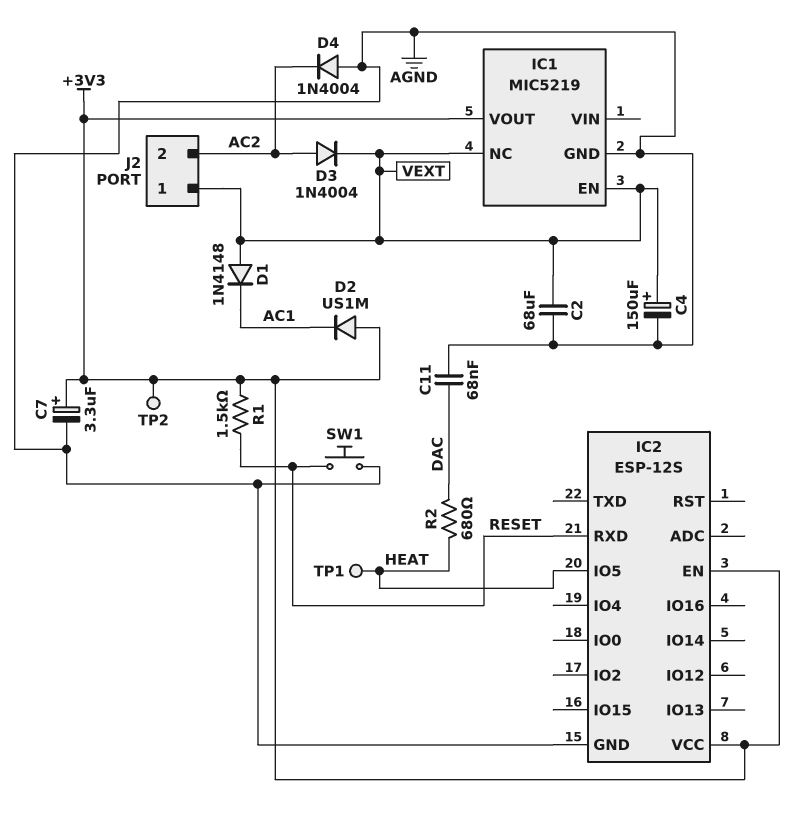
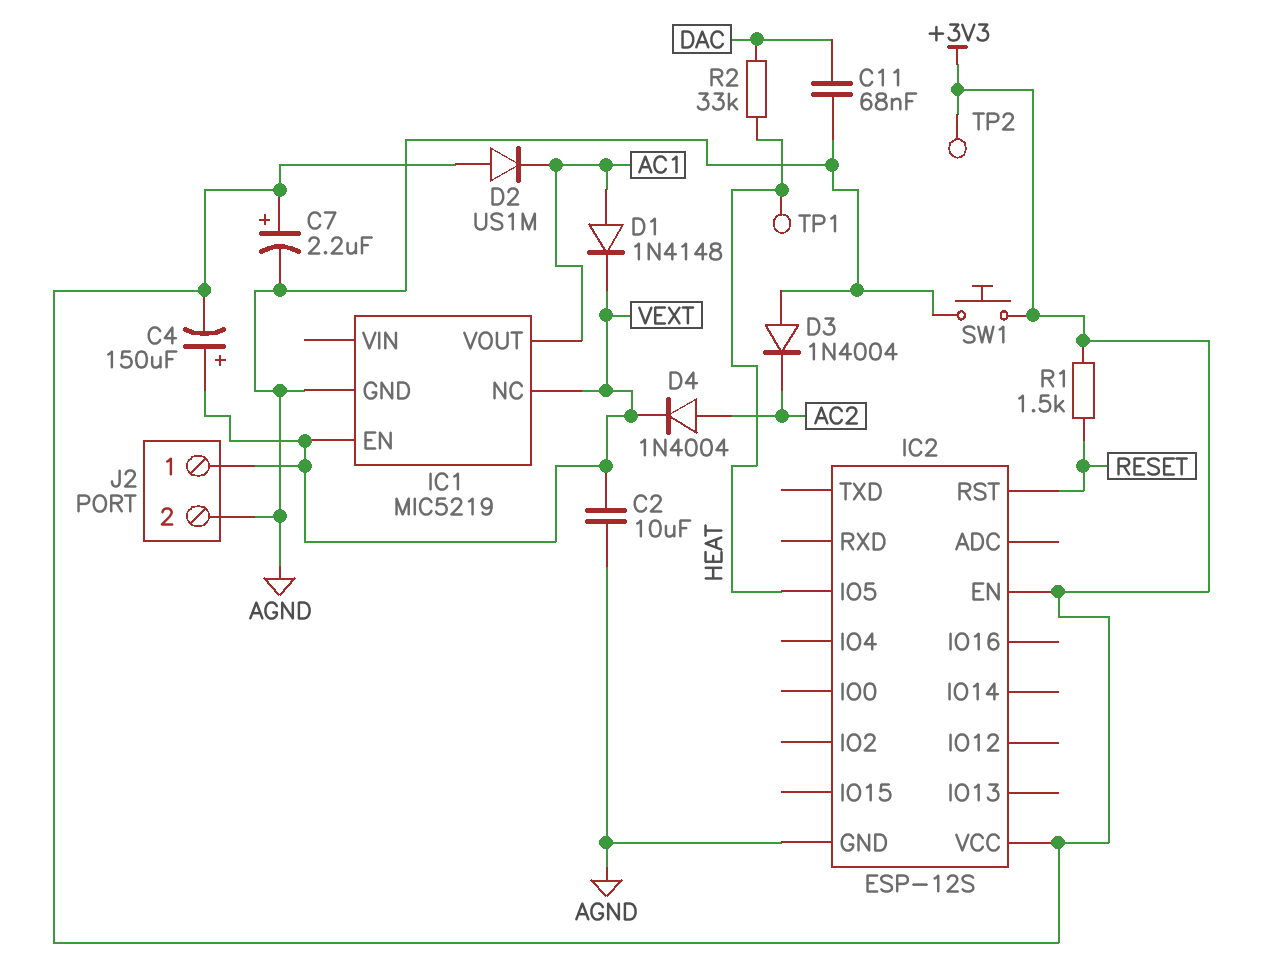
C2: 68uF (AGND, VEXT) -> 10uF (AGND, VEXT)
C4: 150uF (plus VEXT, minus AGND) -> 150uF (plus VEXT, minus +3V3)
C7: 3.3uF (plus +3V3, minus AGND) -> 2.2uF (plus +3V3, minus AGND)
D1: diode 1N4148 (A VEXT, K AC1) -> diode 1N4148 (A AC1, K VEXT)
D3: diode 1N4004 (A AC2, K VEXT) -> diode 1N4004 (A AGND, K AC2)
D4: diode 1N4004 (A AGND, K AC2) -> diode 1N4004 (A AC2, K VEXT)
IC1 pin VOUT: +3V3 -> AC1
IC2 pin RST: none -> RESET
IC2 pin RXD: RESET -> none
J2 pin 2: AC2 -> AGND
R2: 680 (DAC, HEAT) -> 33k (DAC, HEAT)
SW1: button (AGND, RESET) -> button (+3V3, AGND)

